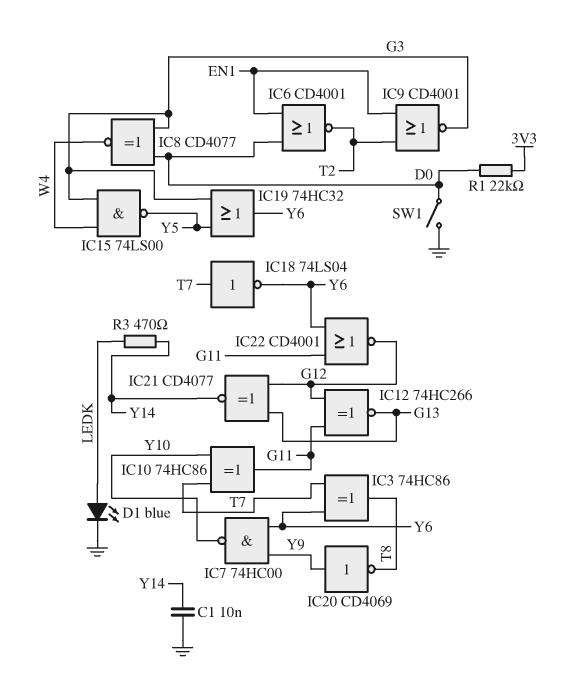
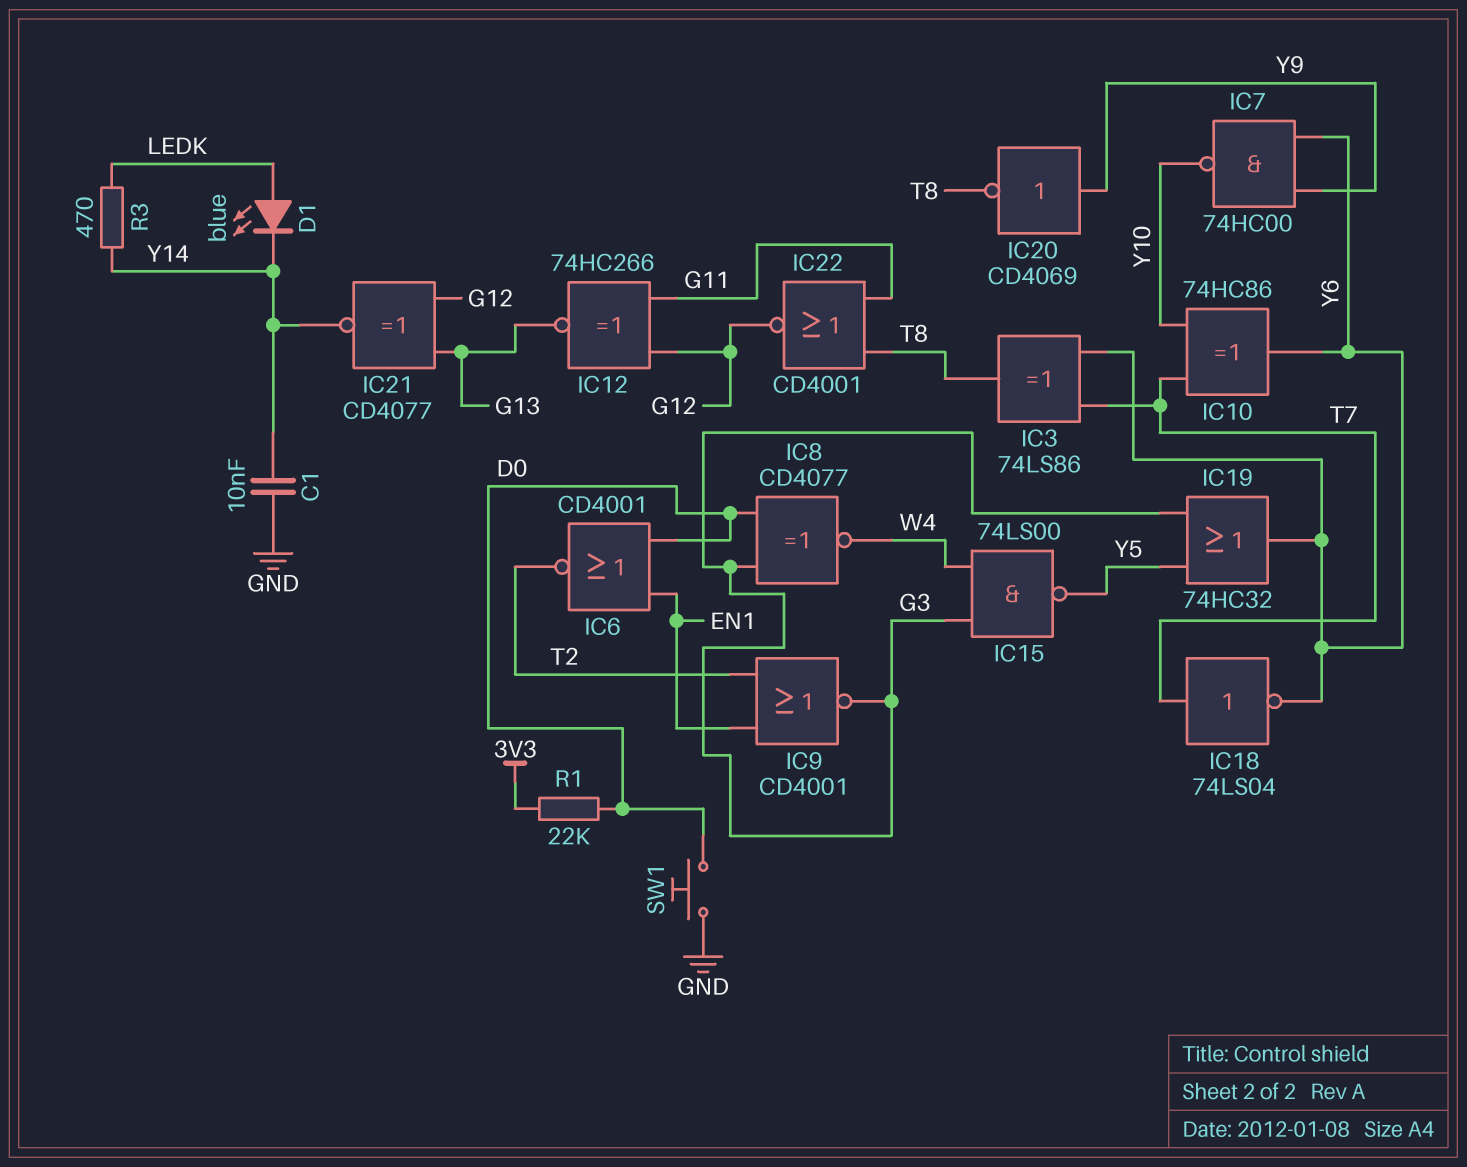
D1: LED blue (A LEDK, K GND) -> LED blue (A LEDK, K Y14)
IC3: XOR 74HC86 (in T7, in Y6, out T8) -> XOR 74LS86 (in T7, in Y6, out T8)
IC10: XOR 74HC86 (in T7, in Y10, out G11) -> XOR 74HC86 (in T7, in Y10, out Y6)
IC22: NOR CD4001 (in G11, in Y6, out G12) -> NOR CD4001 (in G11, in T8, out G12)
SW1: switch (D0, GND) -> button (D0, GND)

